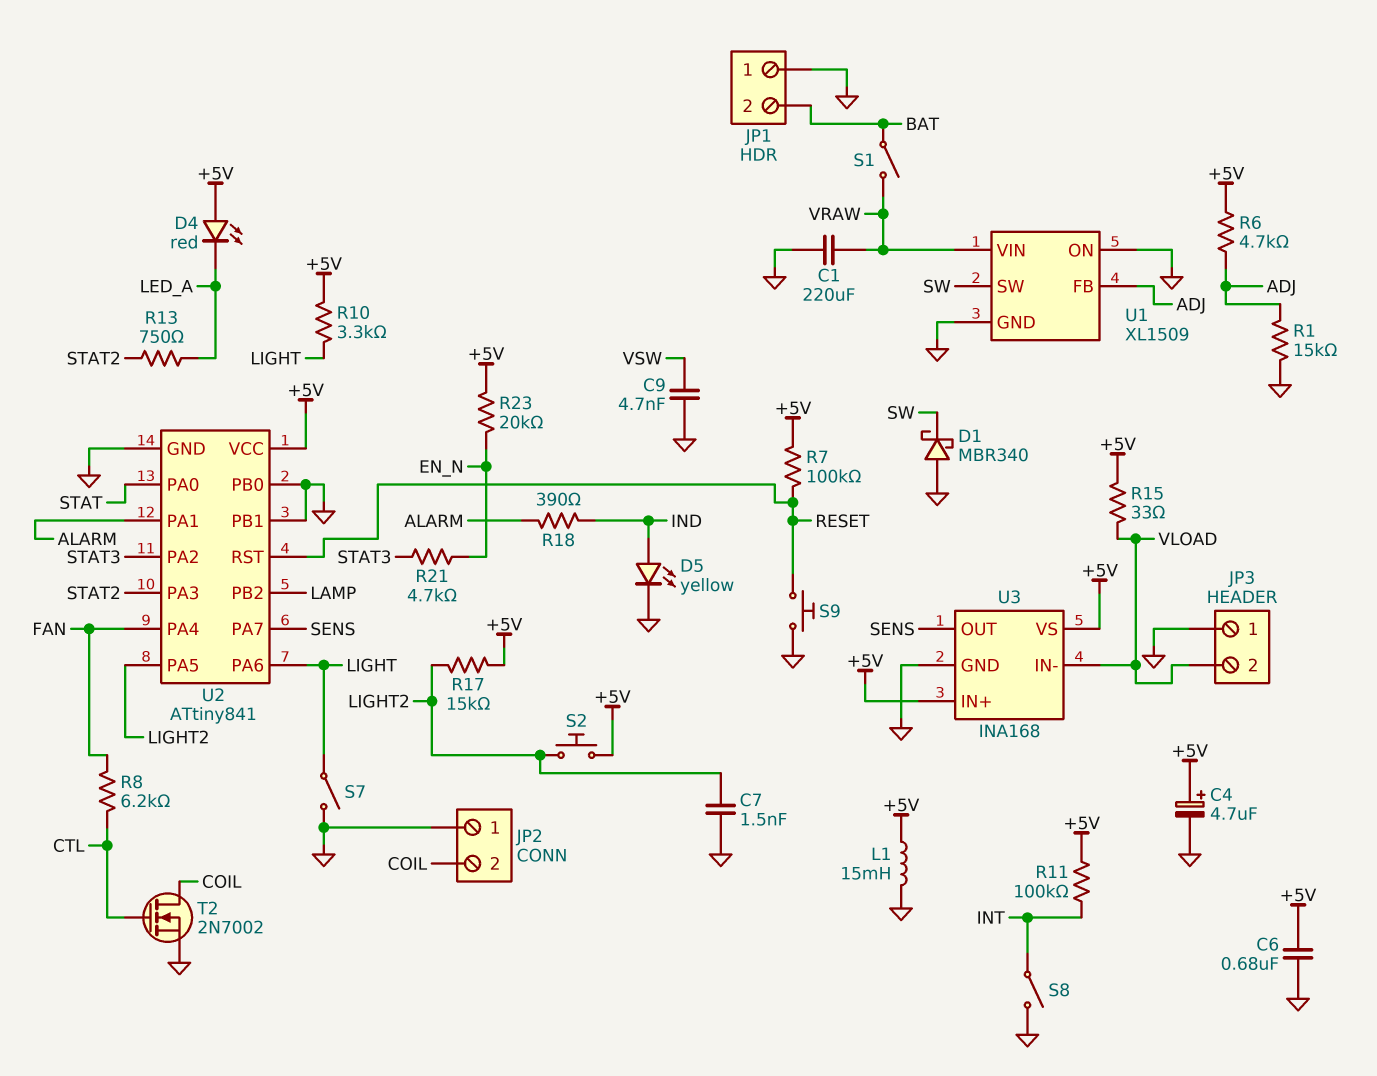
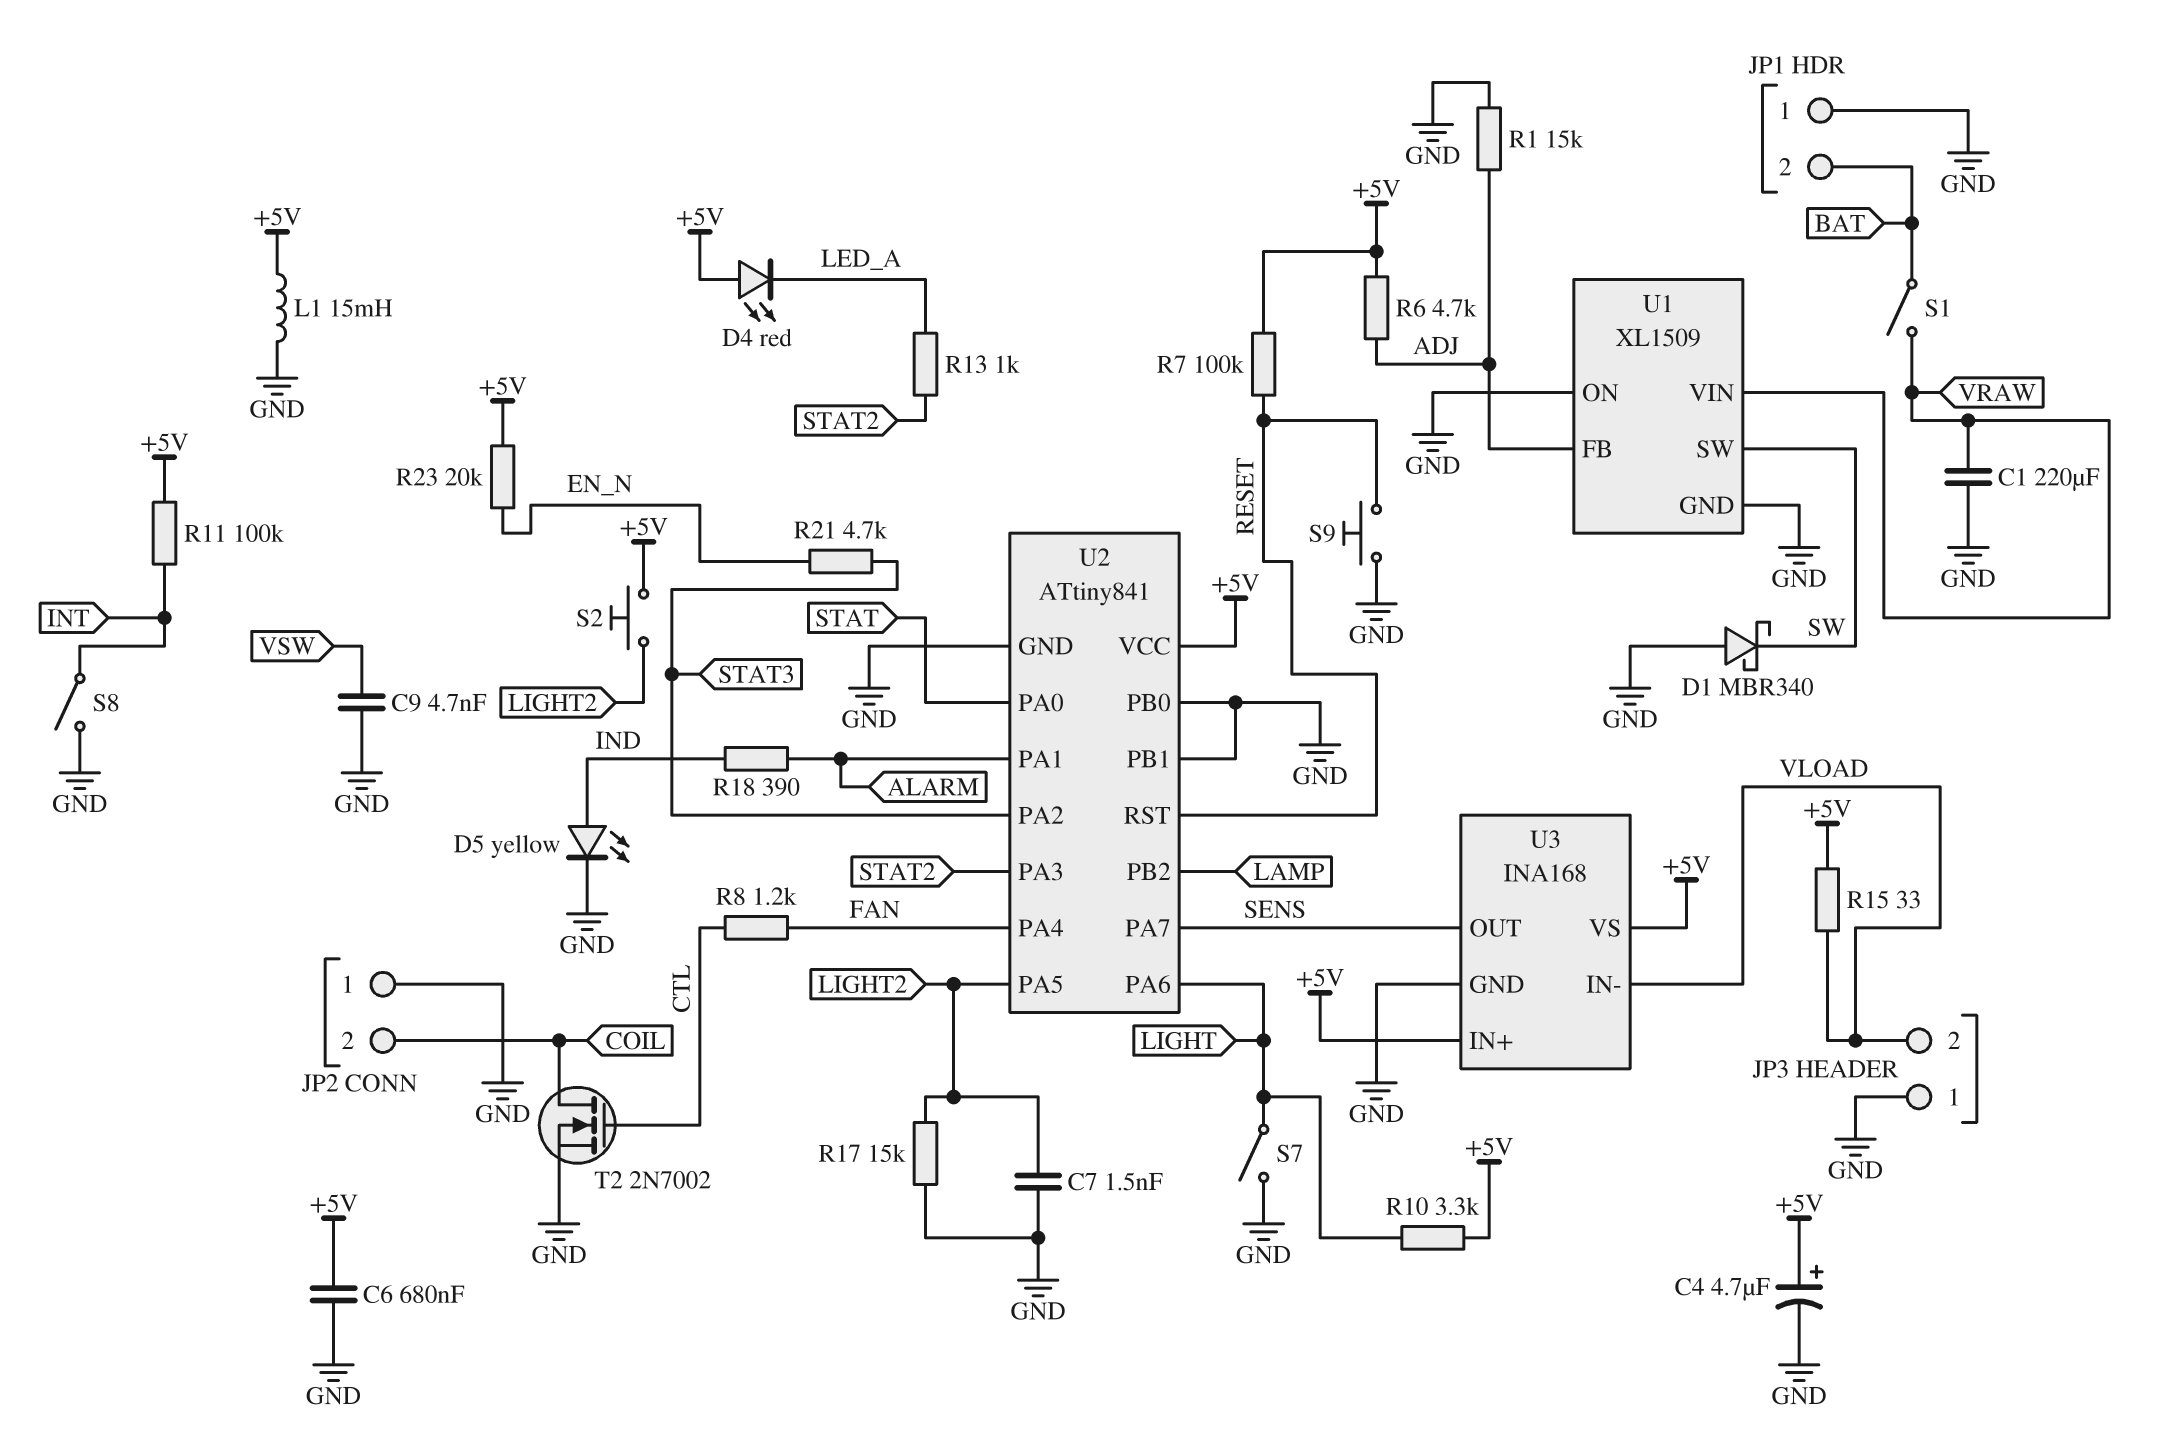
R8: 6.2k (CTL, FAN) -> 1.2k (CTL, FAN)
R13: 750 (LED_A, STAT2) -> 1k (LED_A, STAT2)
R17: 15k (+5V, LIGHT2) -> 15k (GND, LIGHT2)

